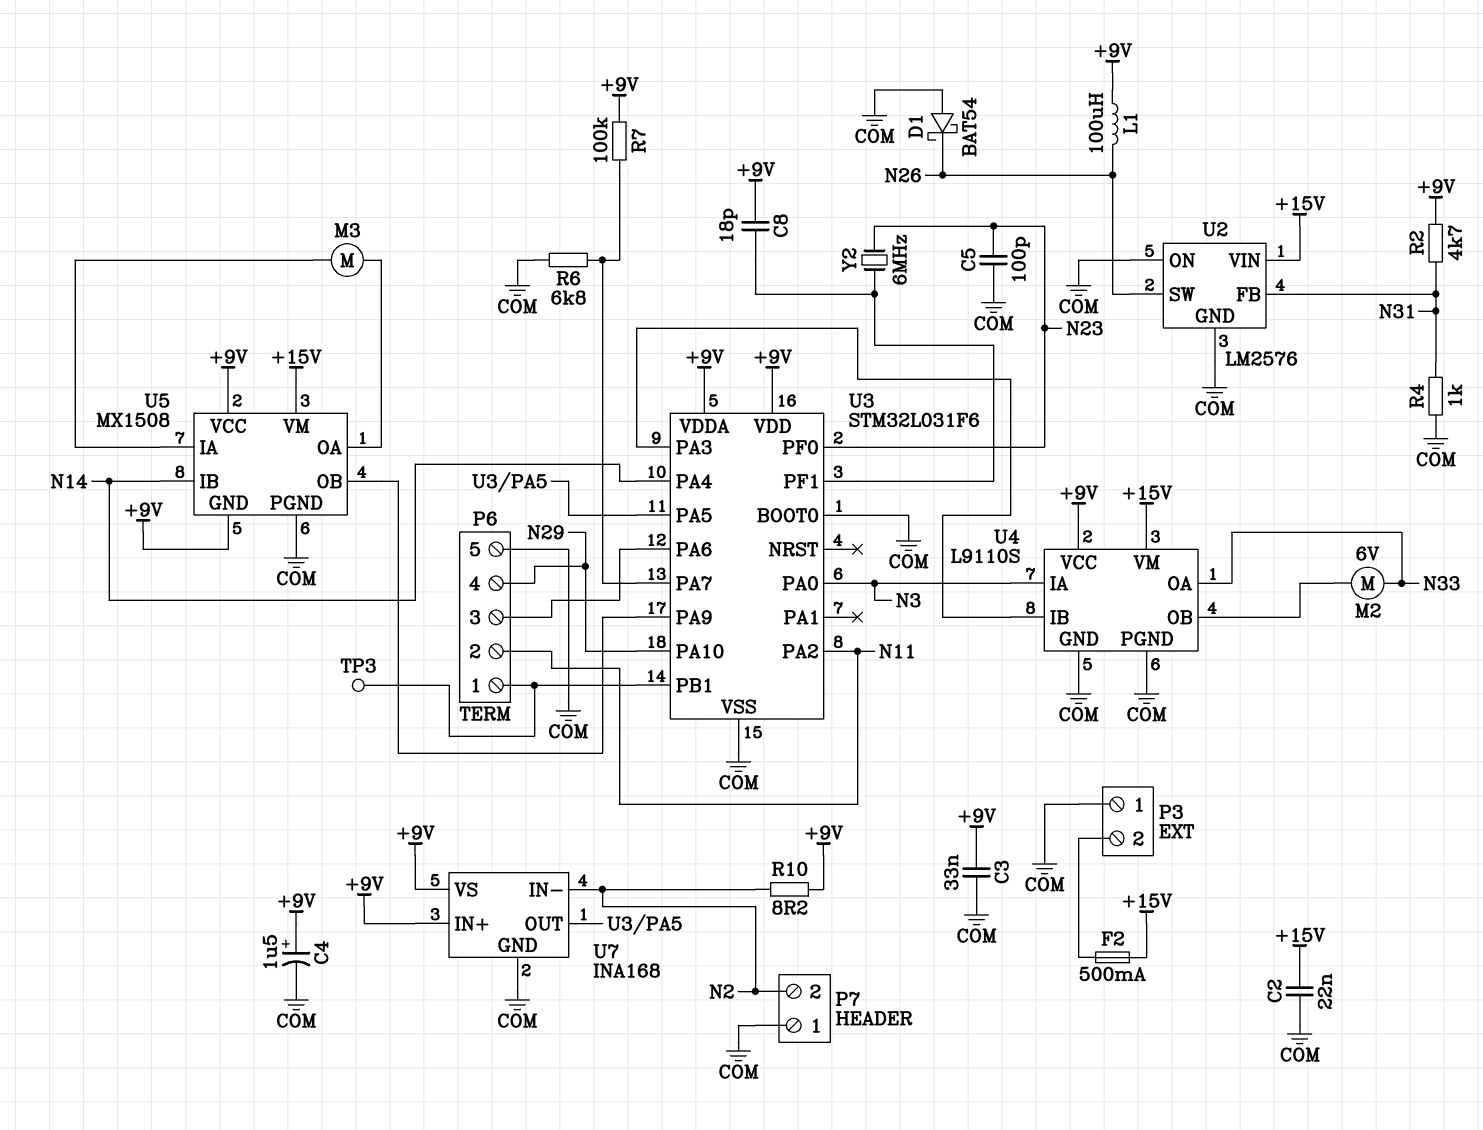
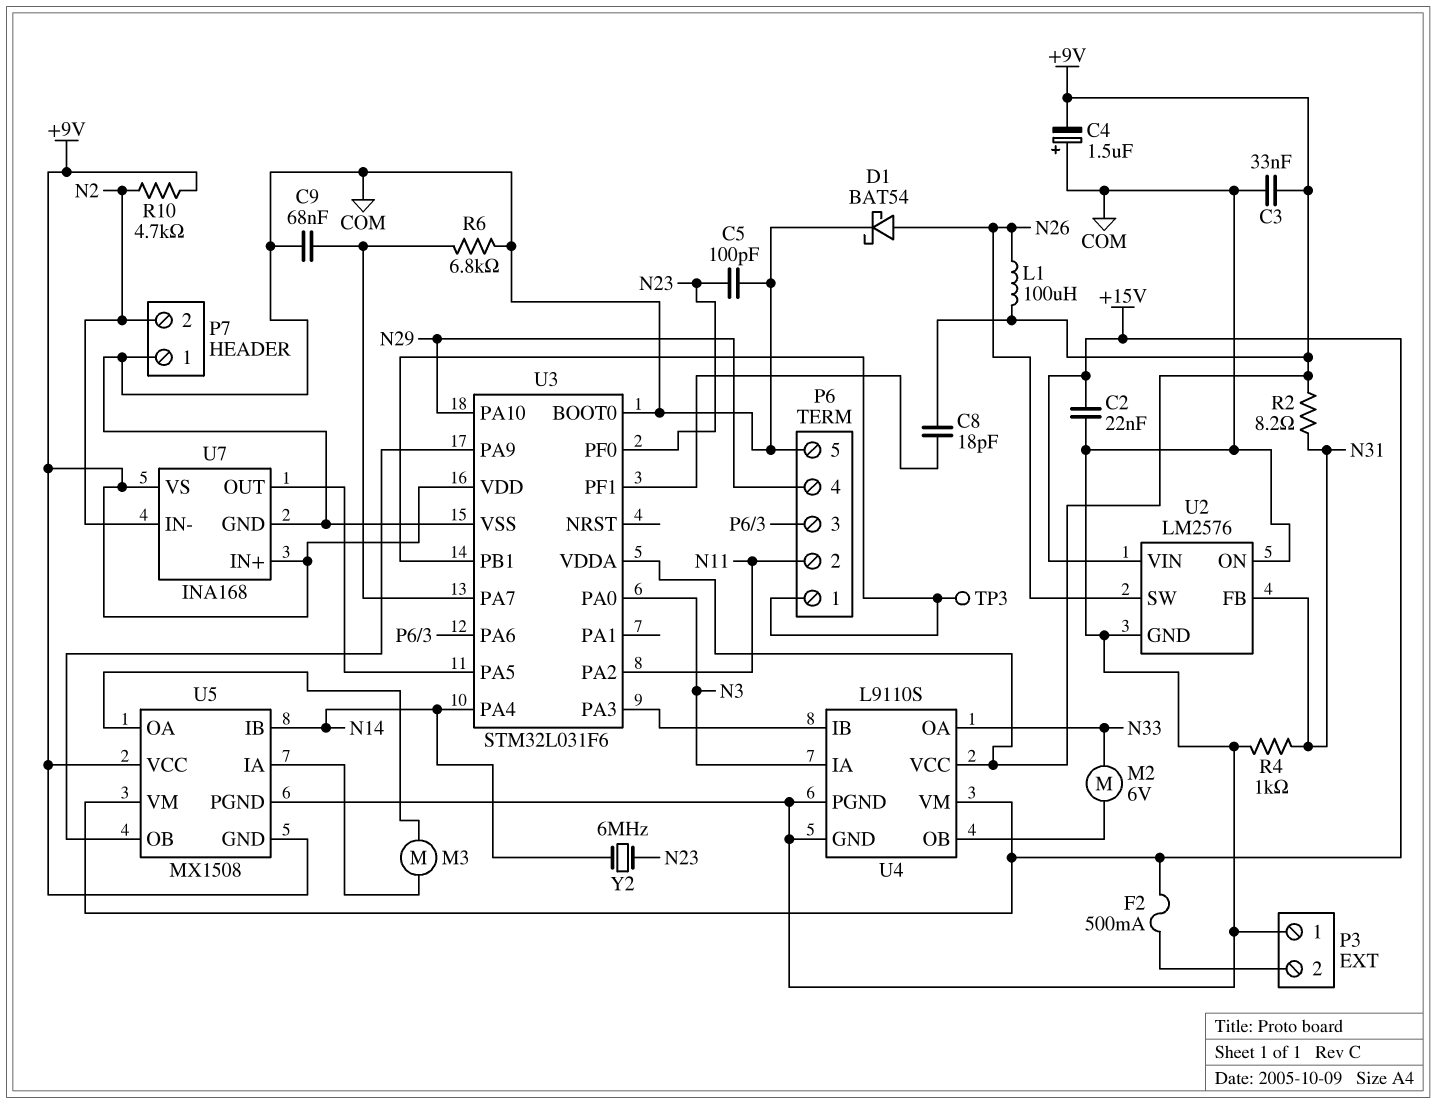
C4: 1.5uF (plus +9V, minus COM) -> 1.5uF (plus COM, minus +9V)
C9: none -> 68nF (COM, U3/PA7)
D1: schottky BAT54 (A COM, K N26) -> schottky BAT54 (A N26, K COM)
R2: 4.7k (+9V, N31) -> 8.2 (+9V, N31)
R7: 100k (+9V, U3/PA7) -> none
R10: 8.2 (+9V, N2) -> 4.7k (+9V, N2)
Y2: 6MHz (N23, U3/PF1) -> 6MHz (N14, N23)

